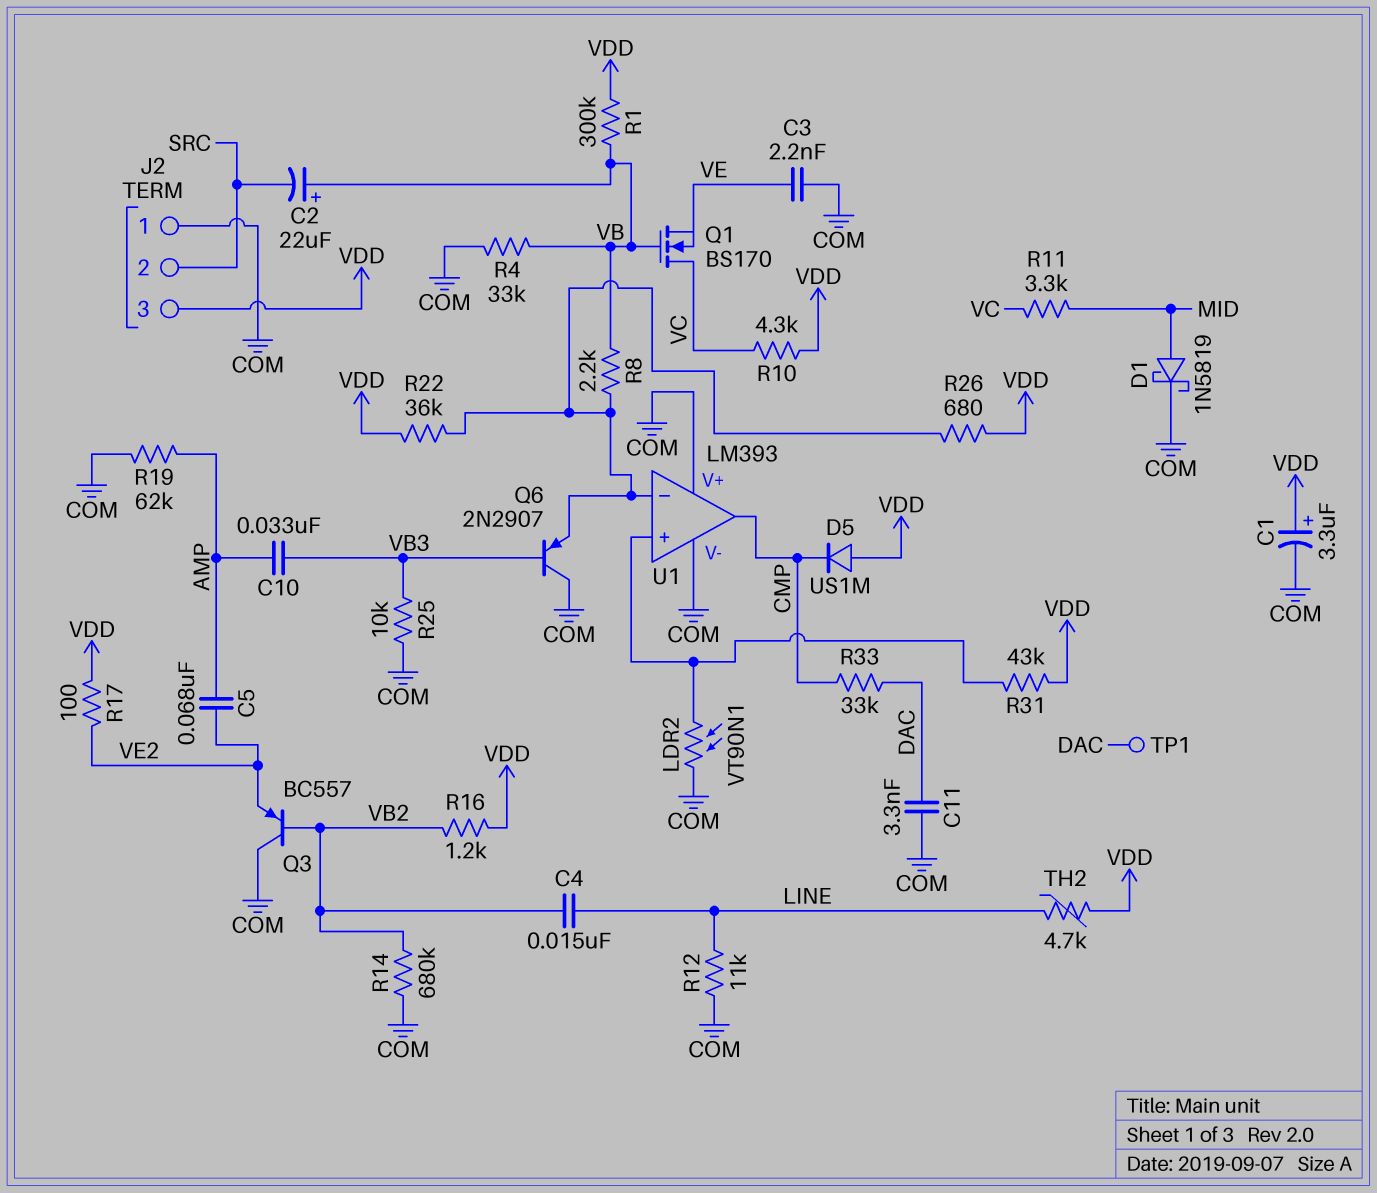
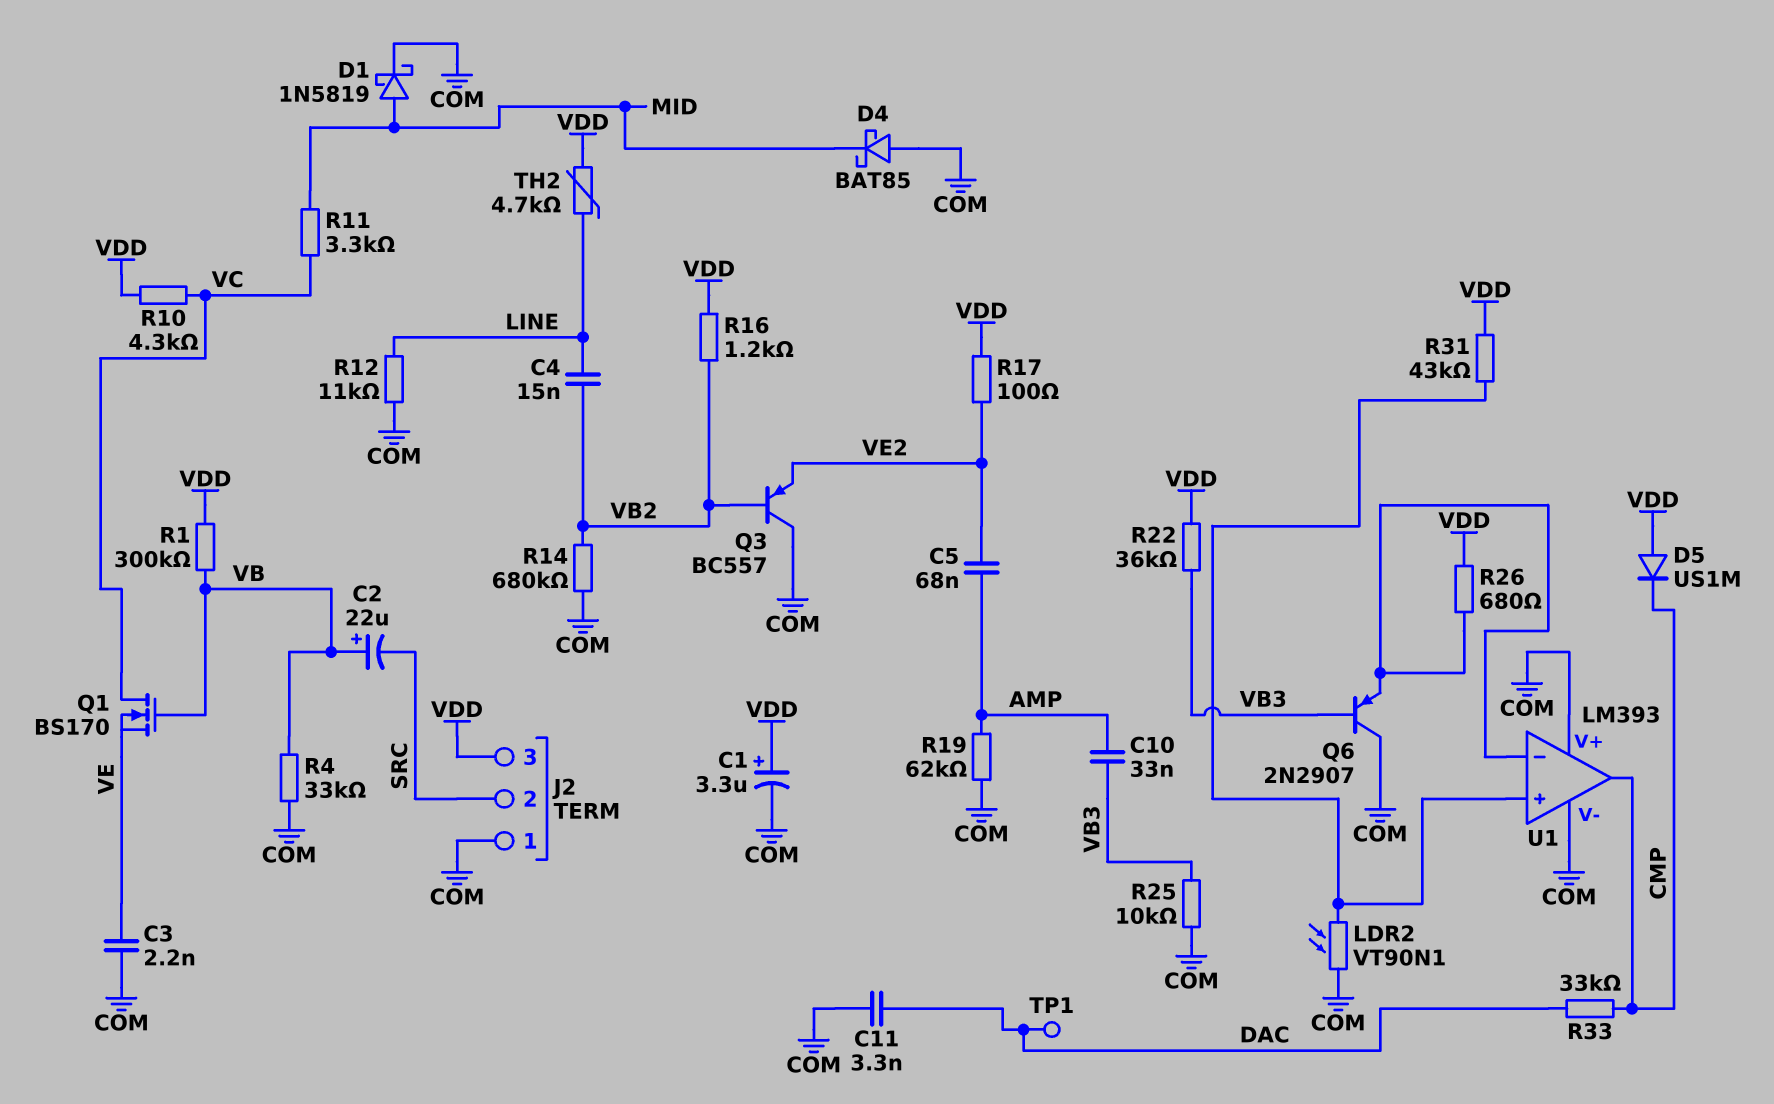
D4: none -> schottky BAT85 (A COM, K MID)
R8: 2.2k (U1/in-, VB) -> none
R22: 36k (U1/in-, VDD) -> 36k (VB3, VDD)

